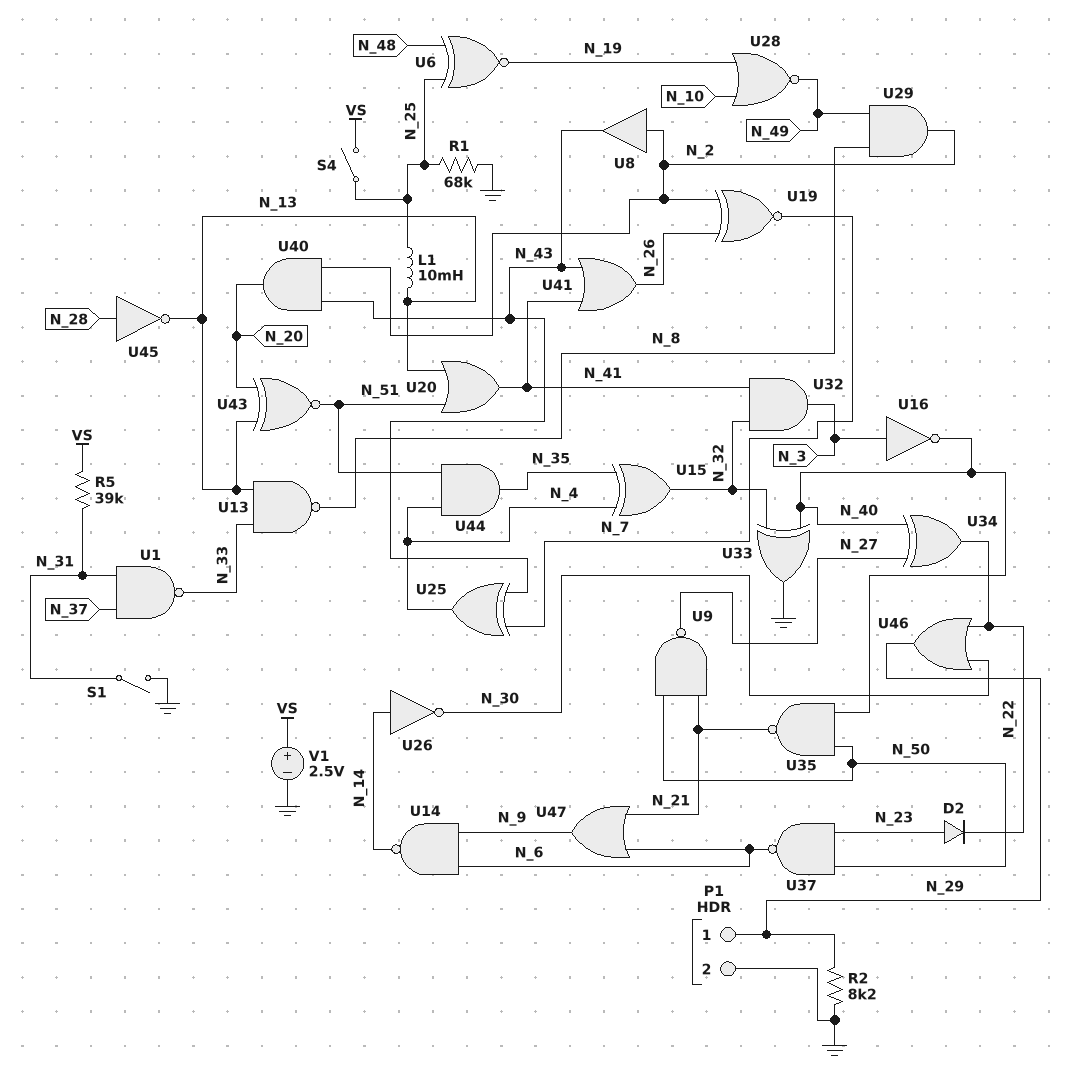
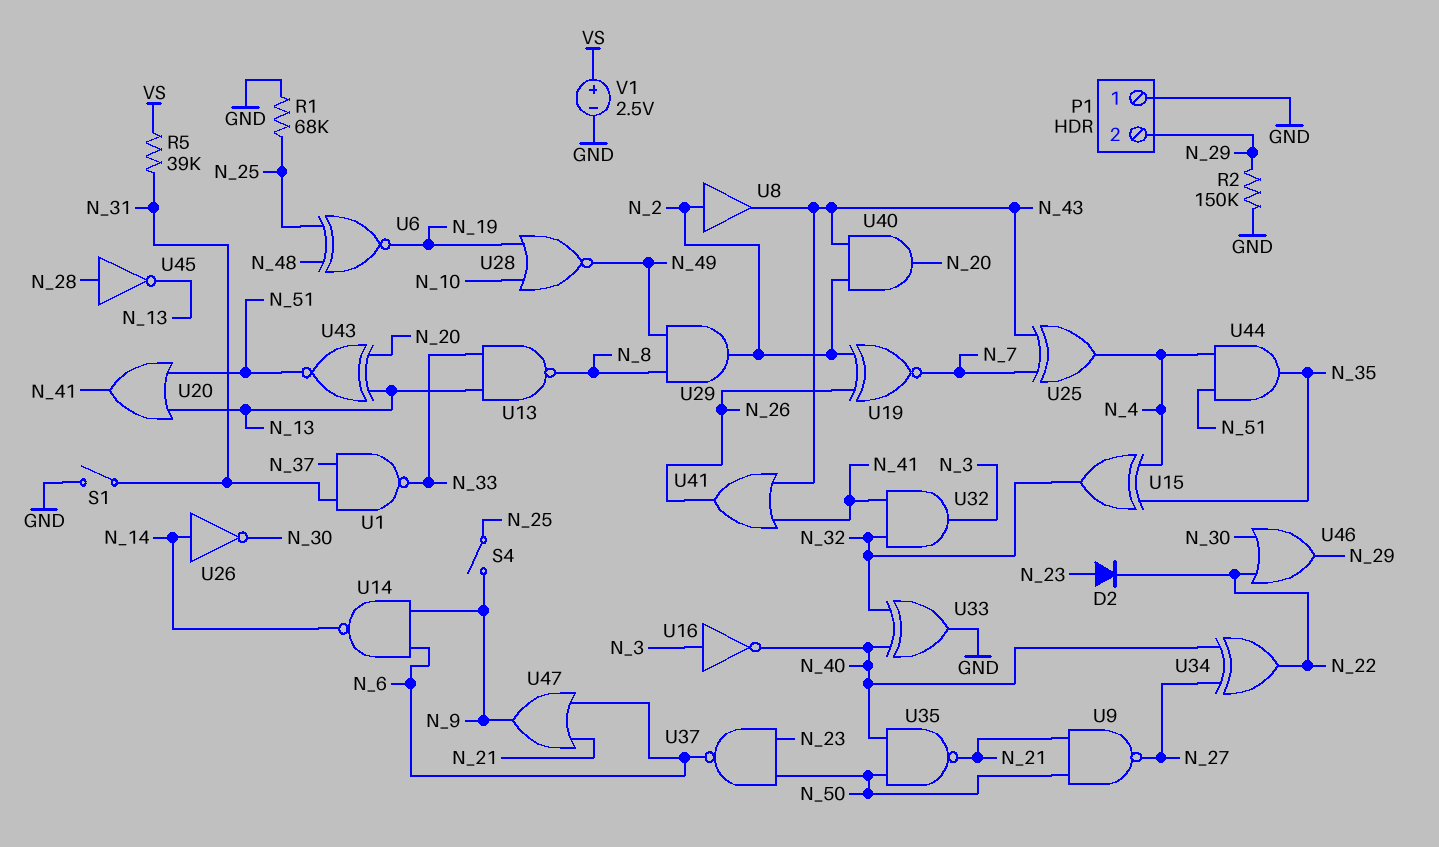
L1: 10mH (N_13, N_25) -> none
P1 pin 1: N_29 -> GND
P1 pin 2: GND -> N_29
R2: 8.2k (GND, N_29) -> 150k (GND, N_29)
S4: switch (N_25, VS) -> switch (N_9, N_25)

